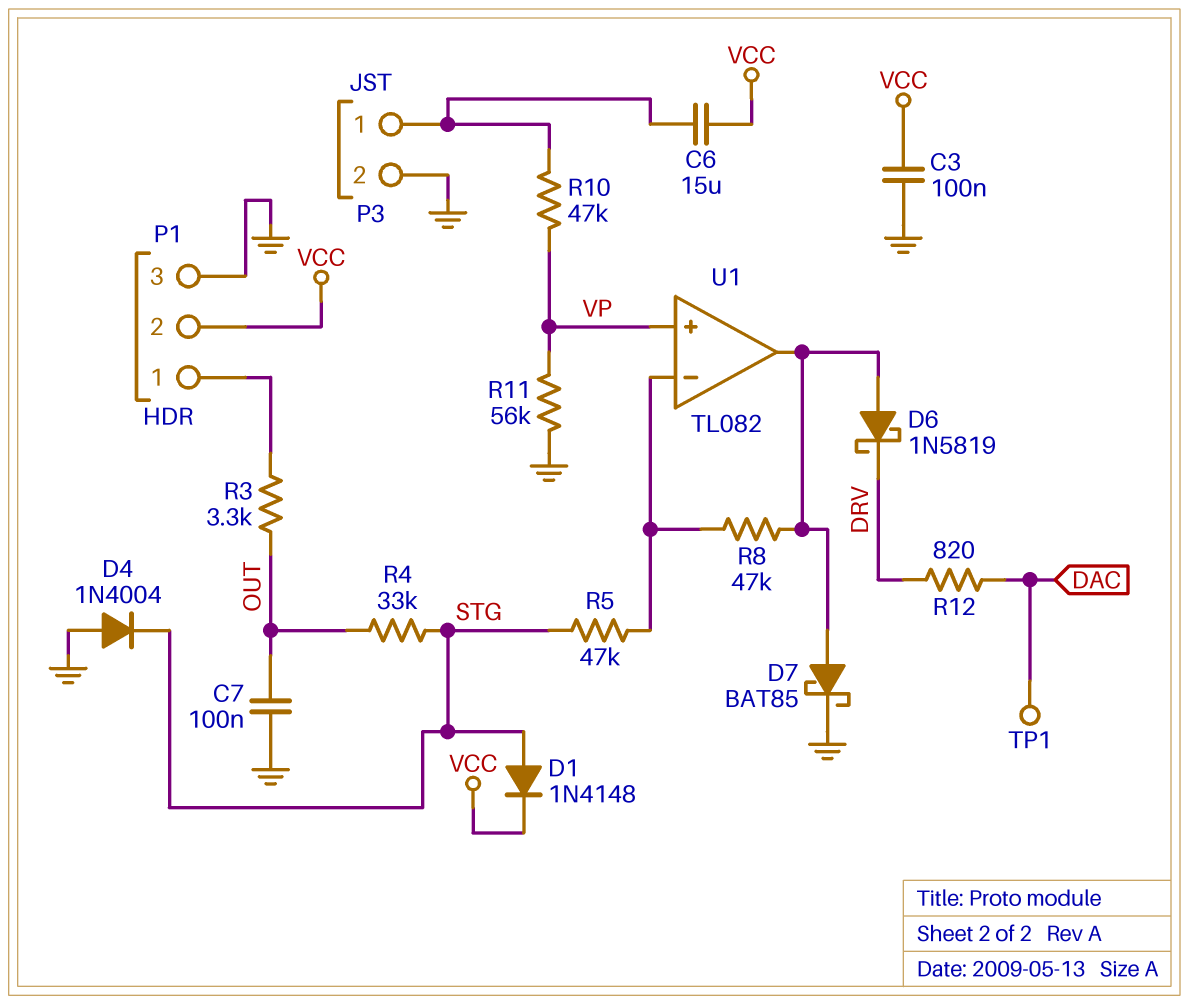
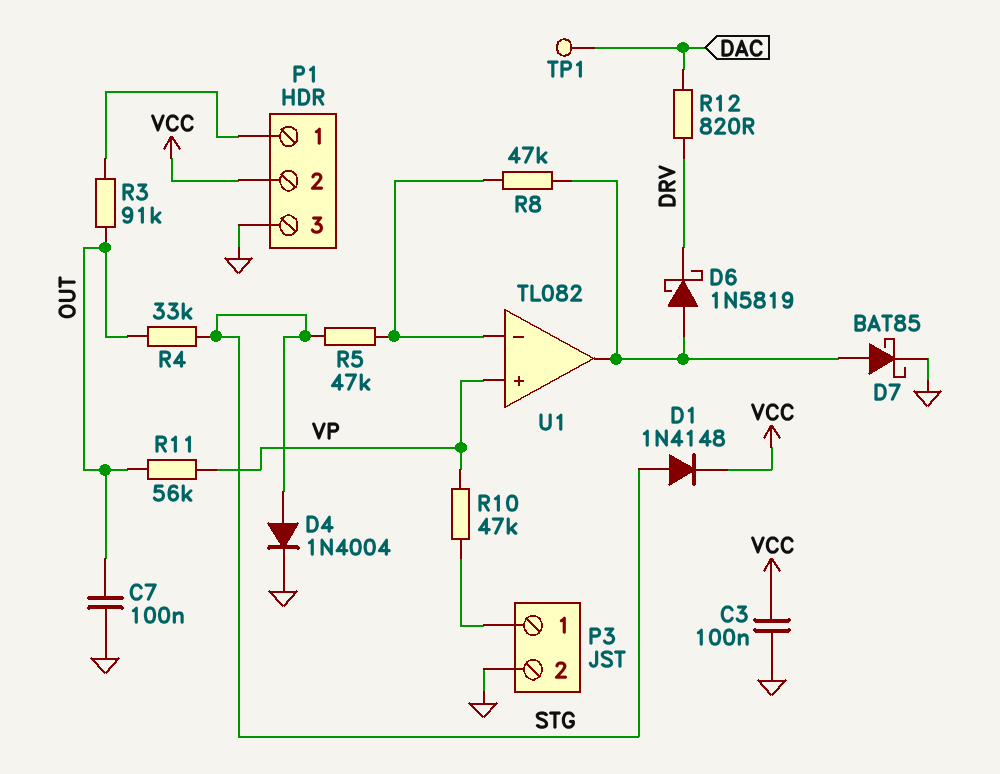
C6: 15uF (P3/1, VCC) -> none
D4: diode 1N4004 (A GND, K STG) -> diode 1N4004 (A STG, K GND)
R3: 3.3k (OUT, P1/1) -> 91k (OUT, P1/1)
R11: 56k (GND, VP) -> 56k (OUT, VP)

